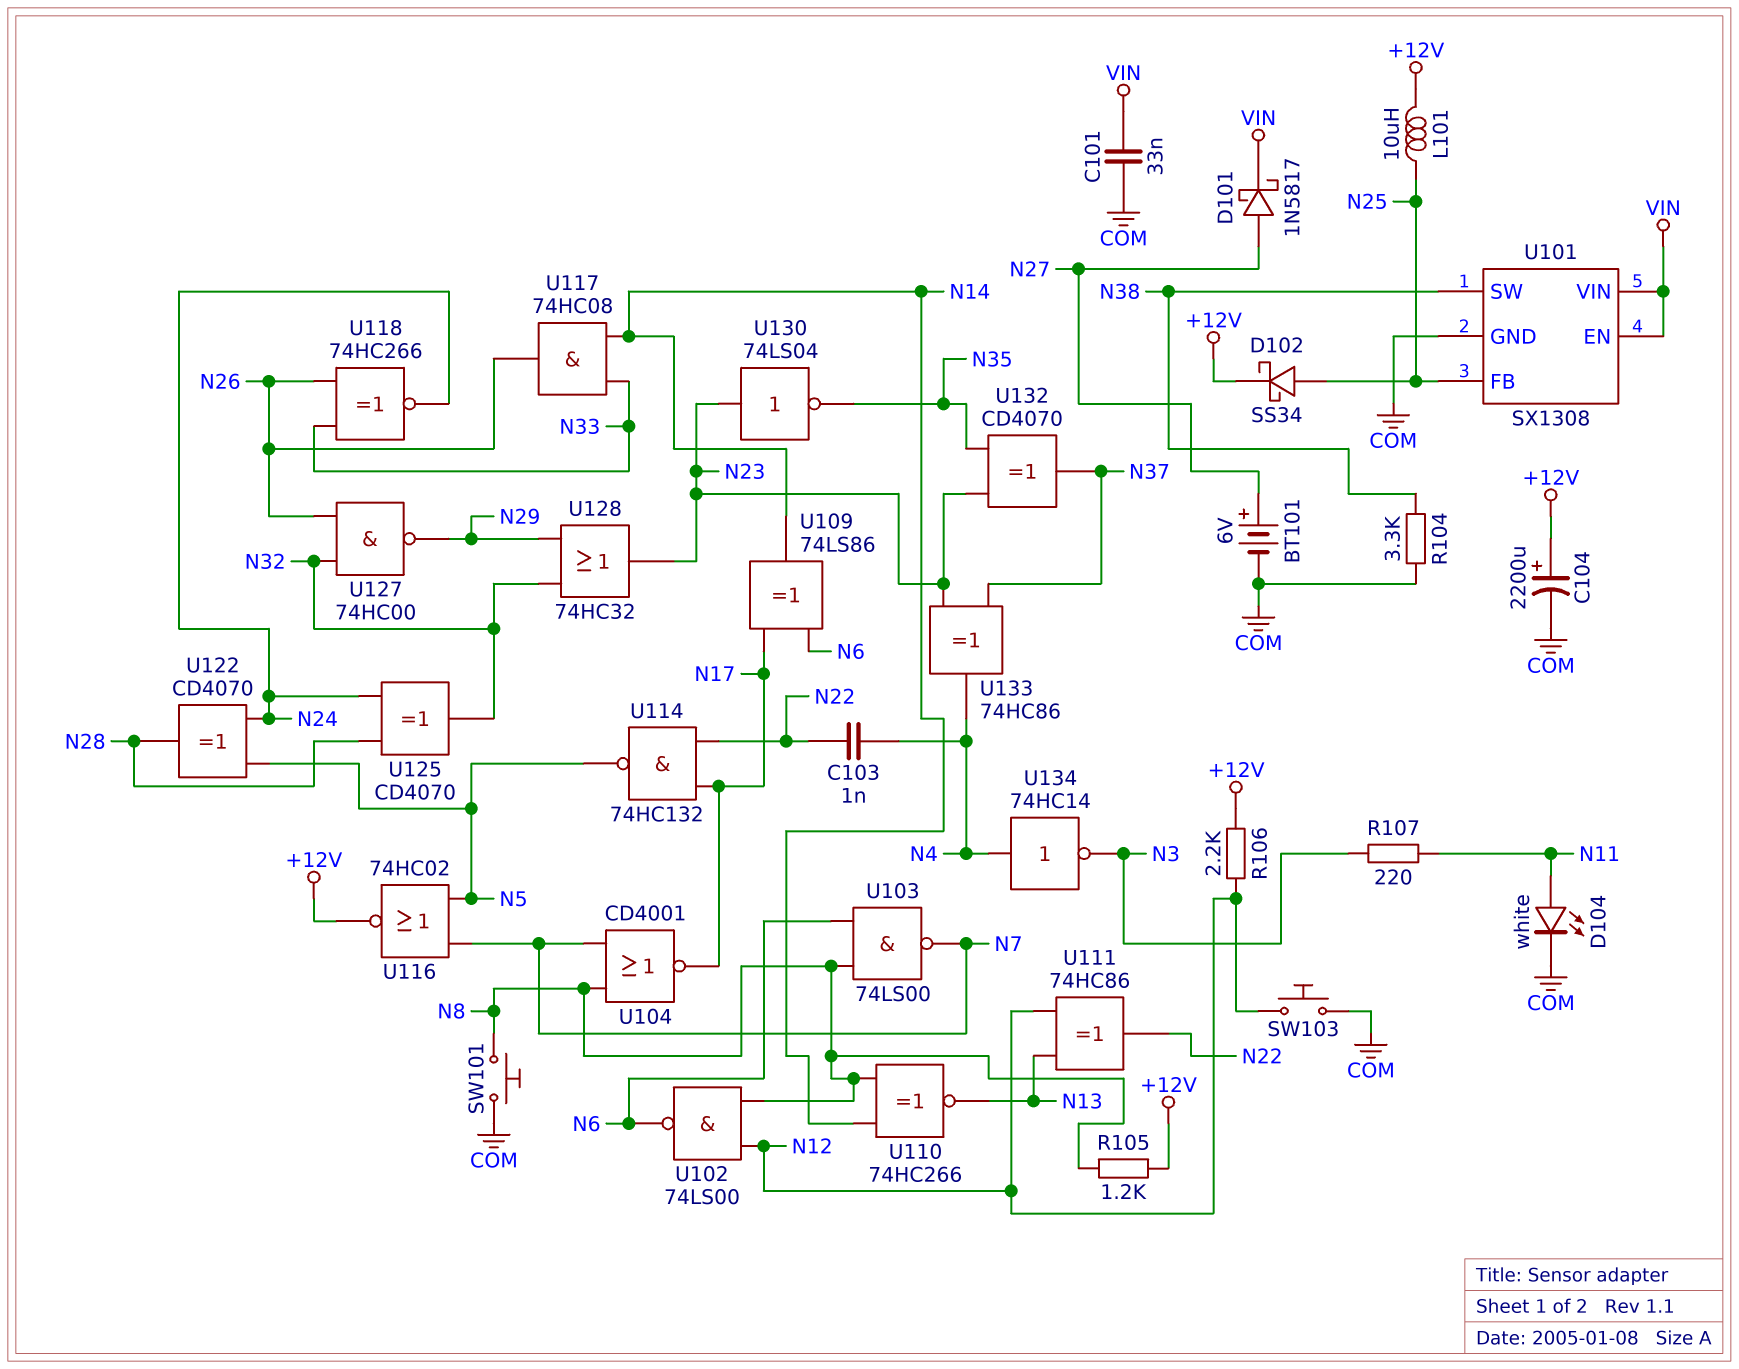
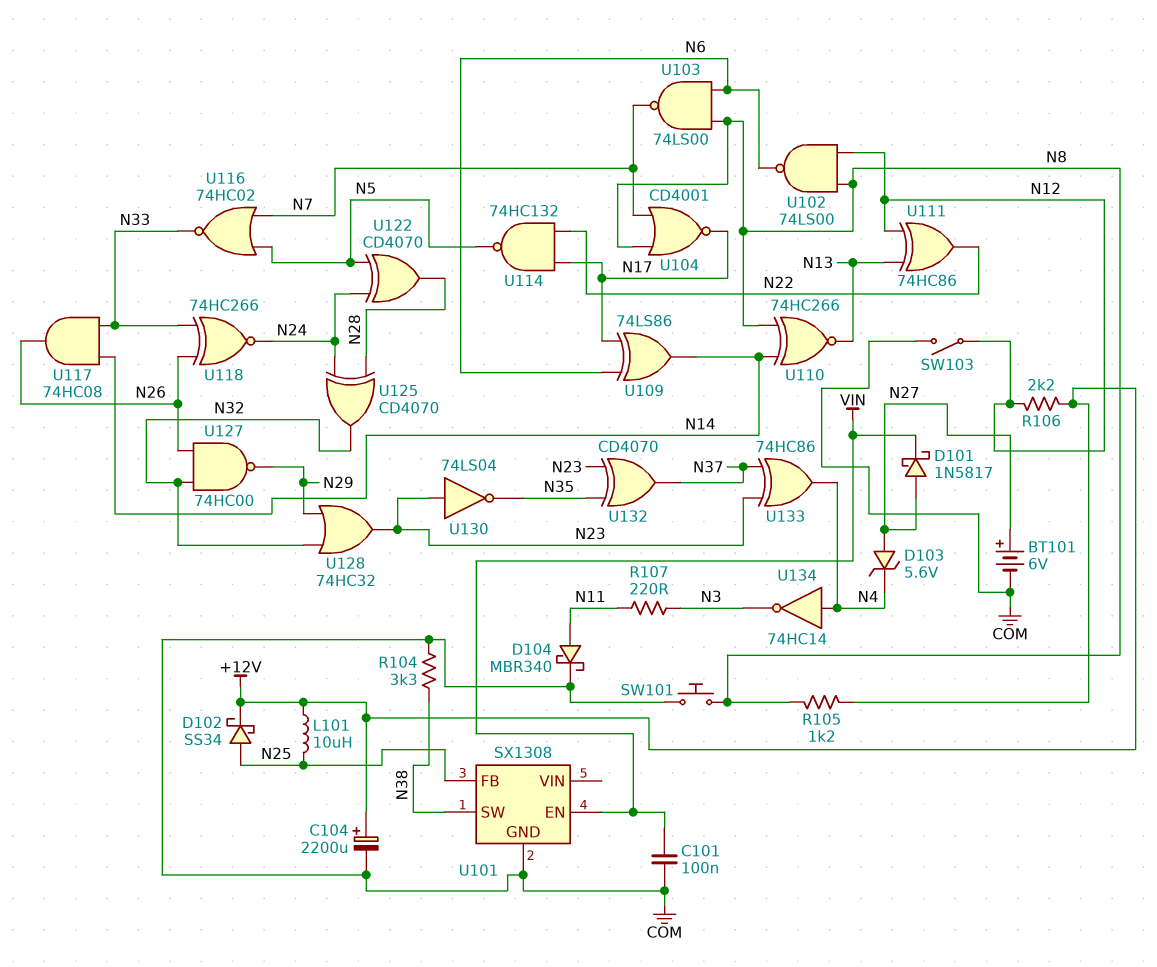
C101: 33nF (COM, VIN) -> 100nF (COM, VIN)
C103: 1nF (N4, N22) -> none
D103: none -> zener 5.6V (A N27, K N4)
D104: LED white (A N11, K COM) -> schottky MBR340 (A N11, K COM)
SW103: button (COM, N12) -> switch (COM, N12)
U101 pin VIN: VIN -> none
U116: NOR 74HC02 (in N5, in N7, out +12V) -> NOR 74HC02 (in N5, in N7, out N33)

